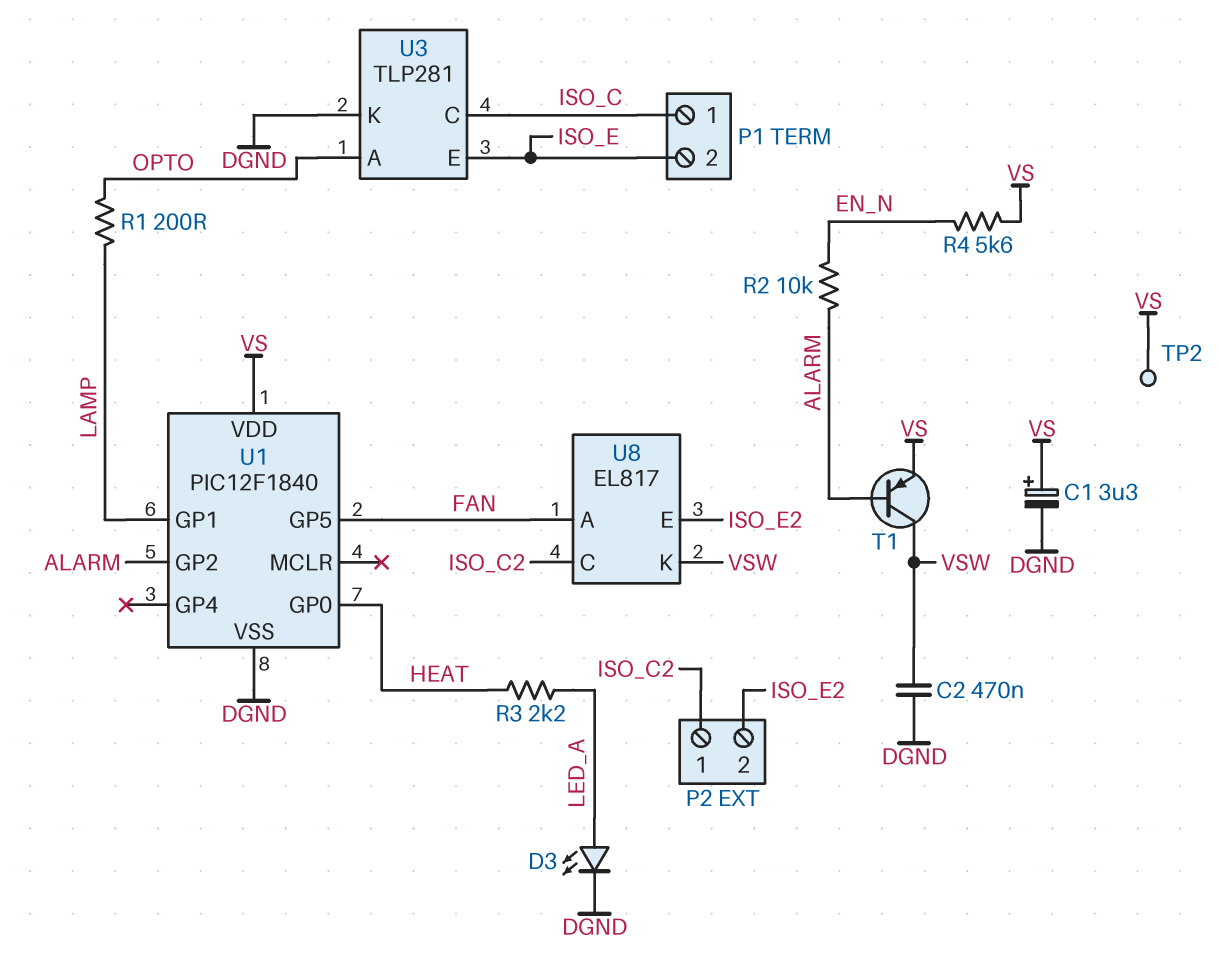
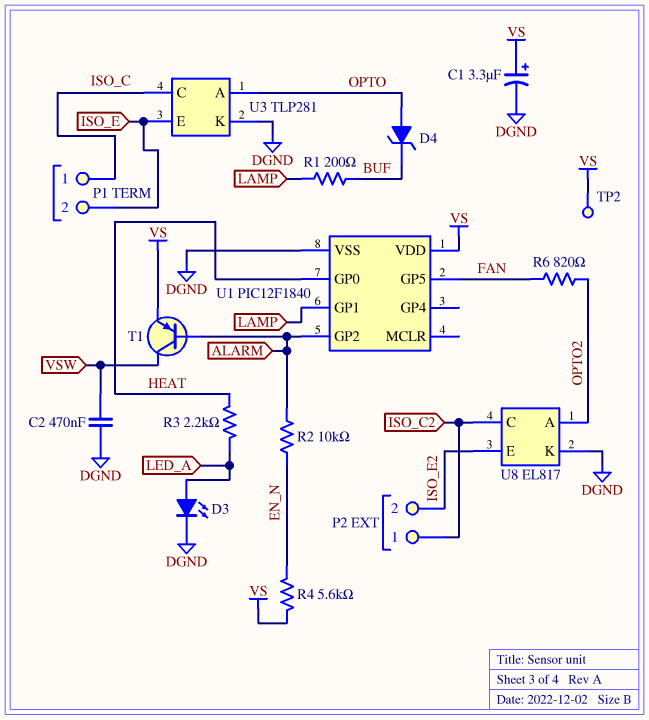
D4: none -> zener (A OPTO, K BUF)
R1: 200 (LAMP, OPTO) -> 200 (BUF, LAMP)
R6: none -> 820 (FAN, OPTO2)
U8 pin A: FAN -> OPTO2
U8 pin K: VSW -> DGND

